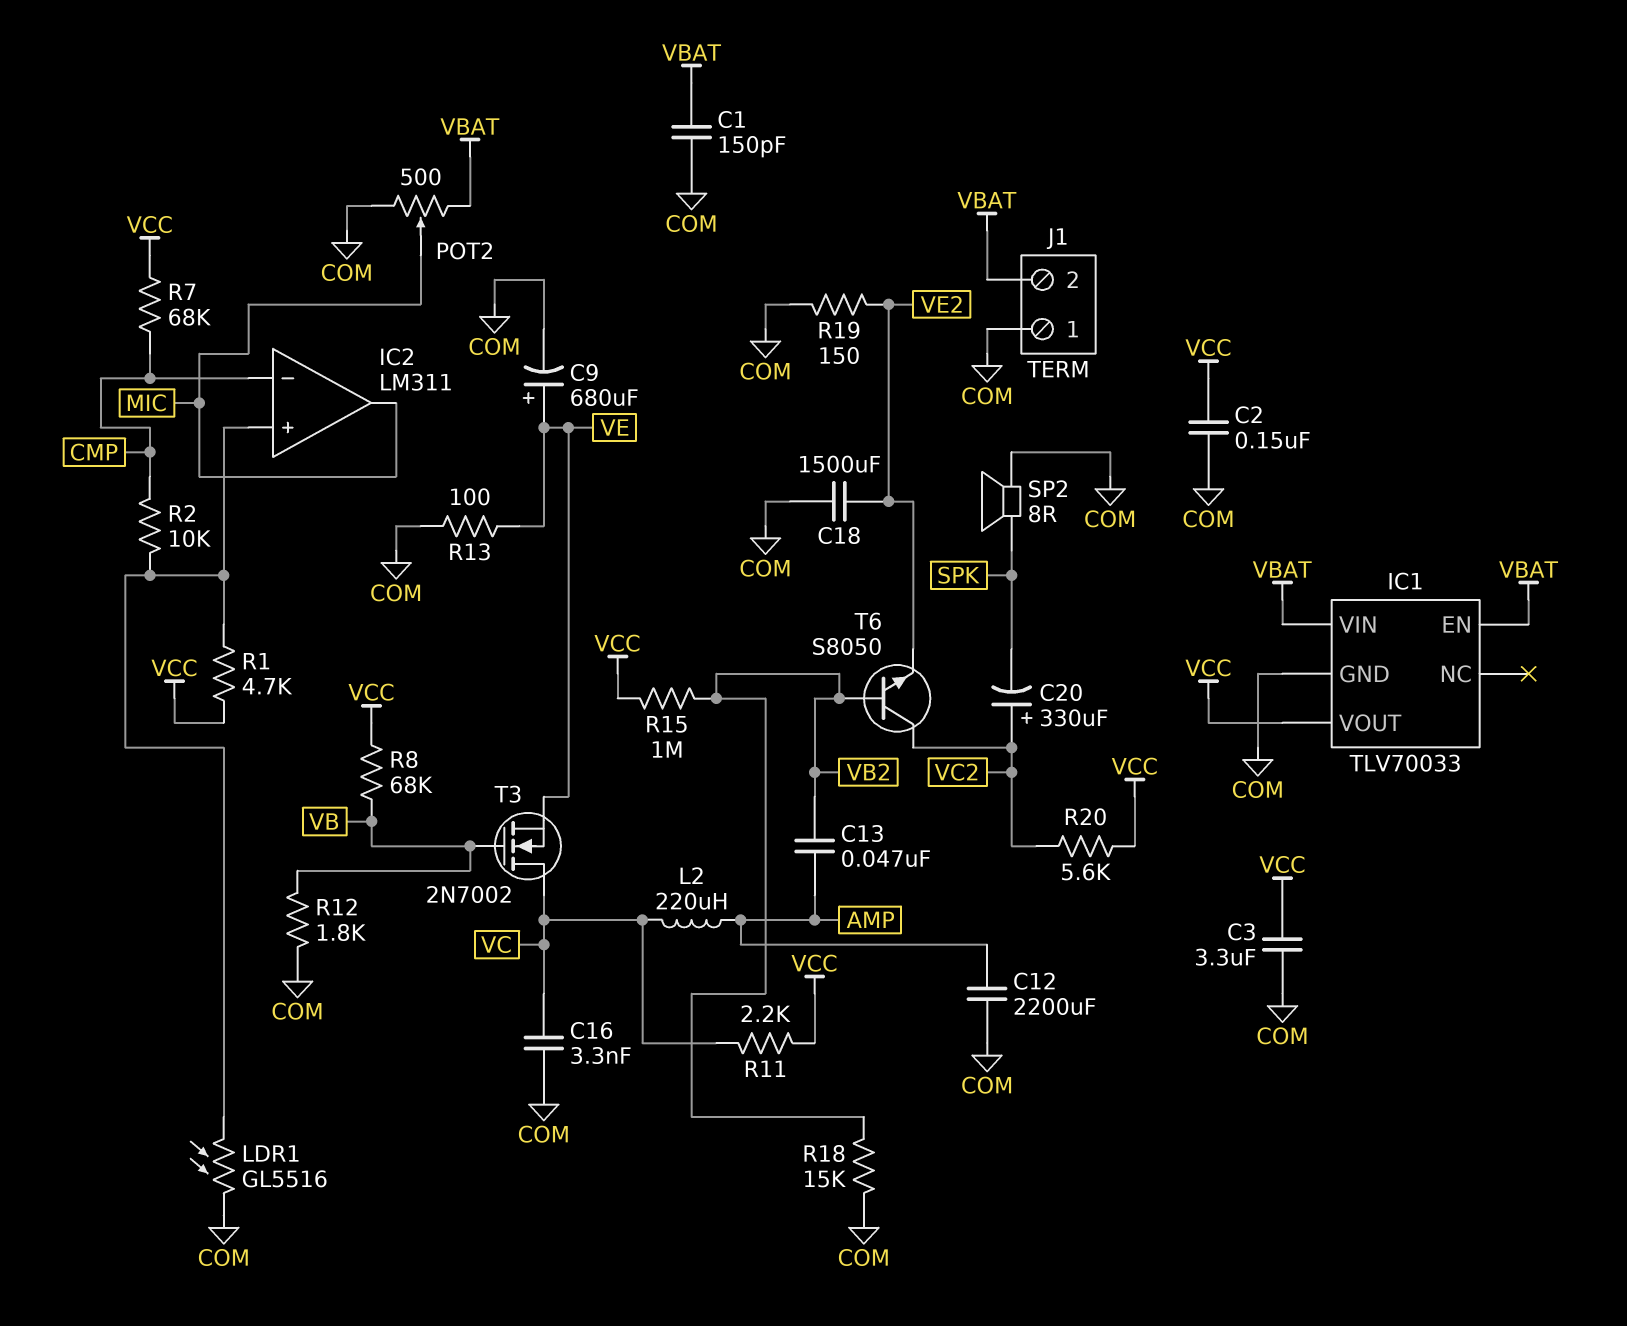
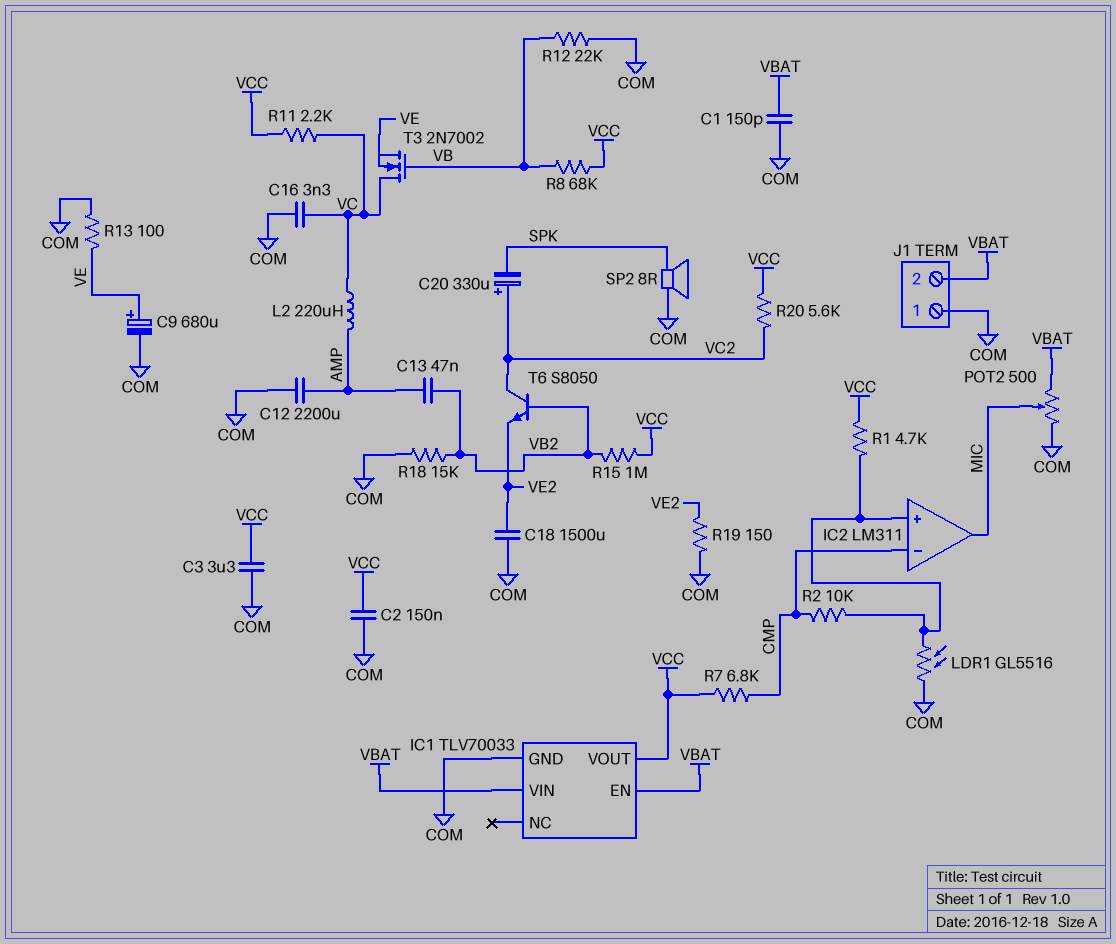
R7: 68k (CMP, VCC) -> 6.8k (CMP, VCC)
R12: 1.8k (COM, VB) -> 22k (COM, VB)

